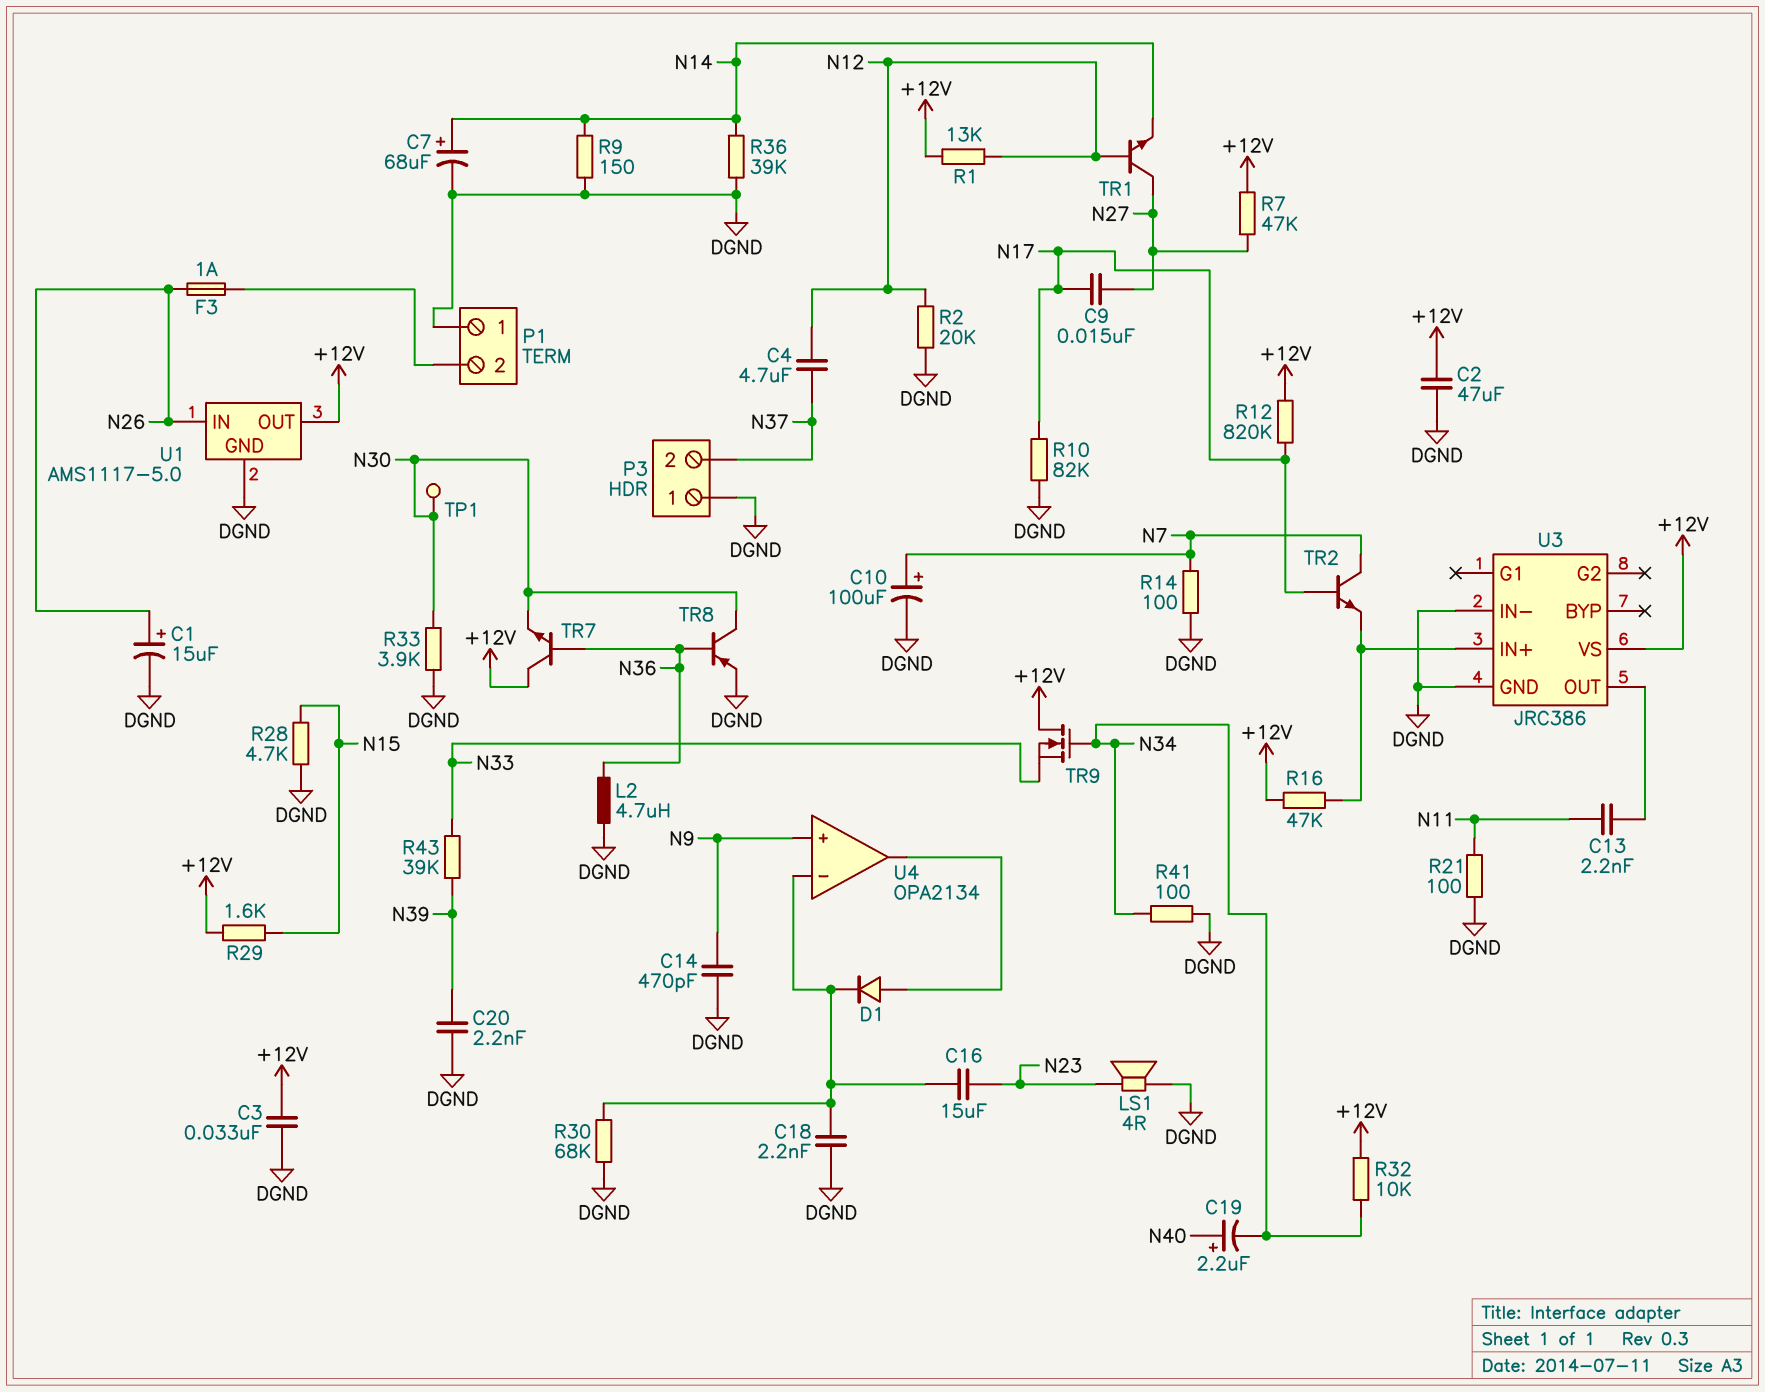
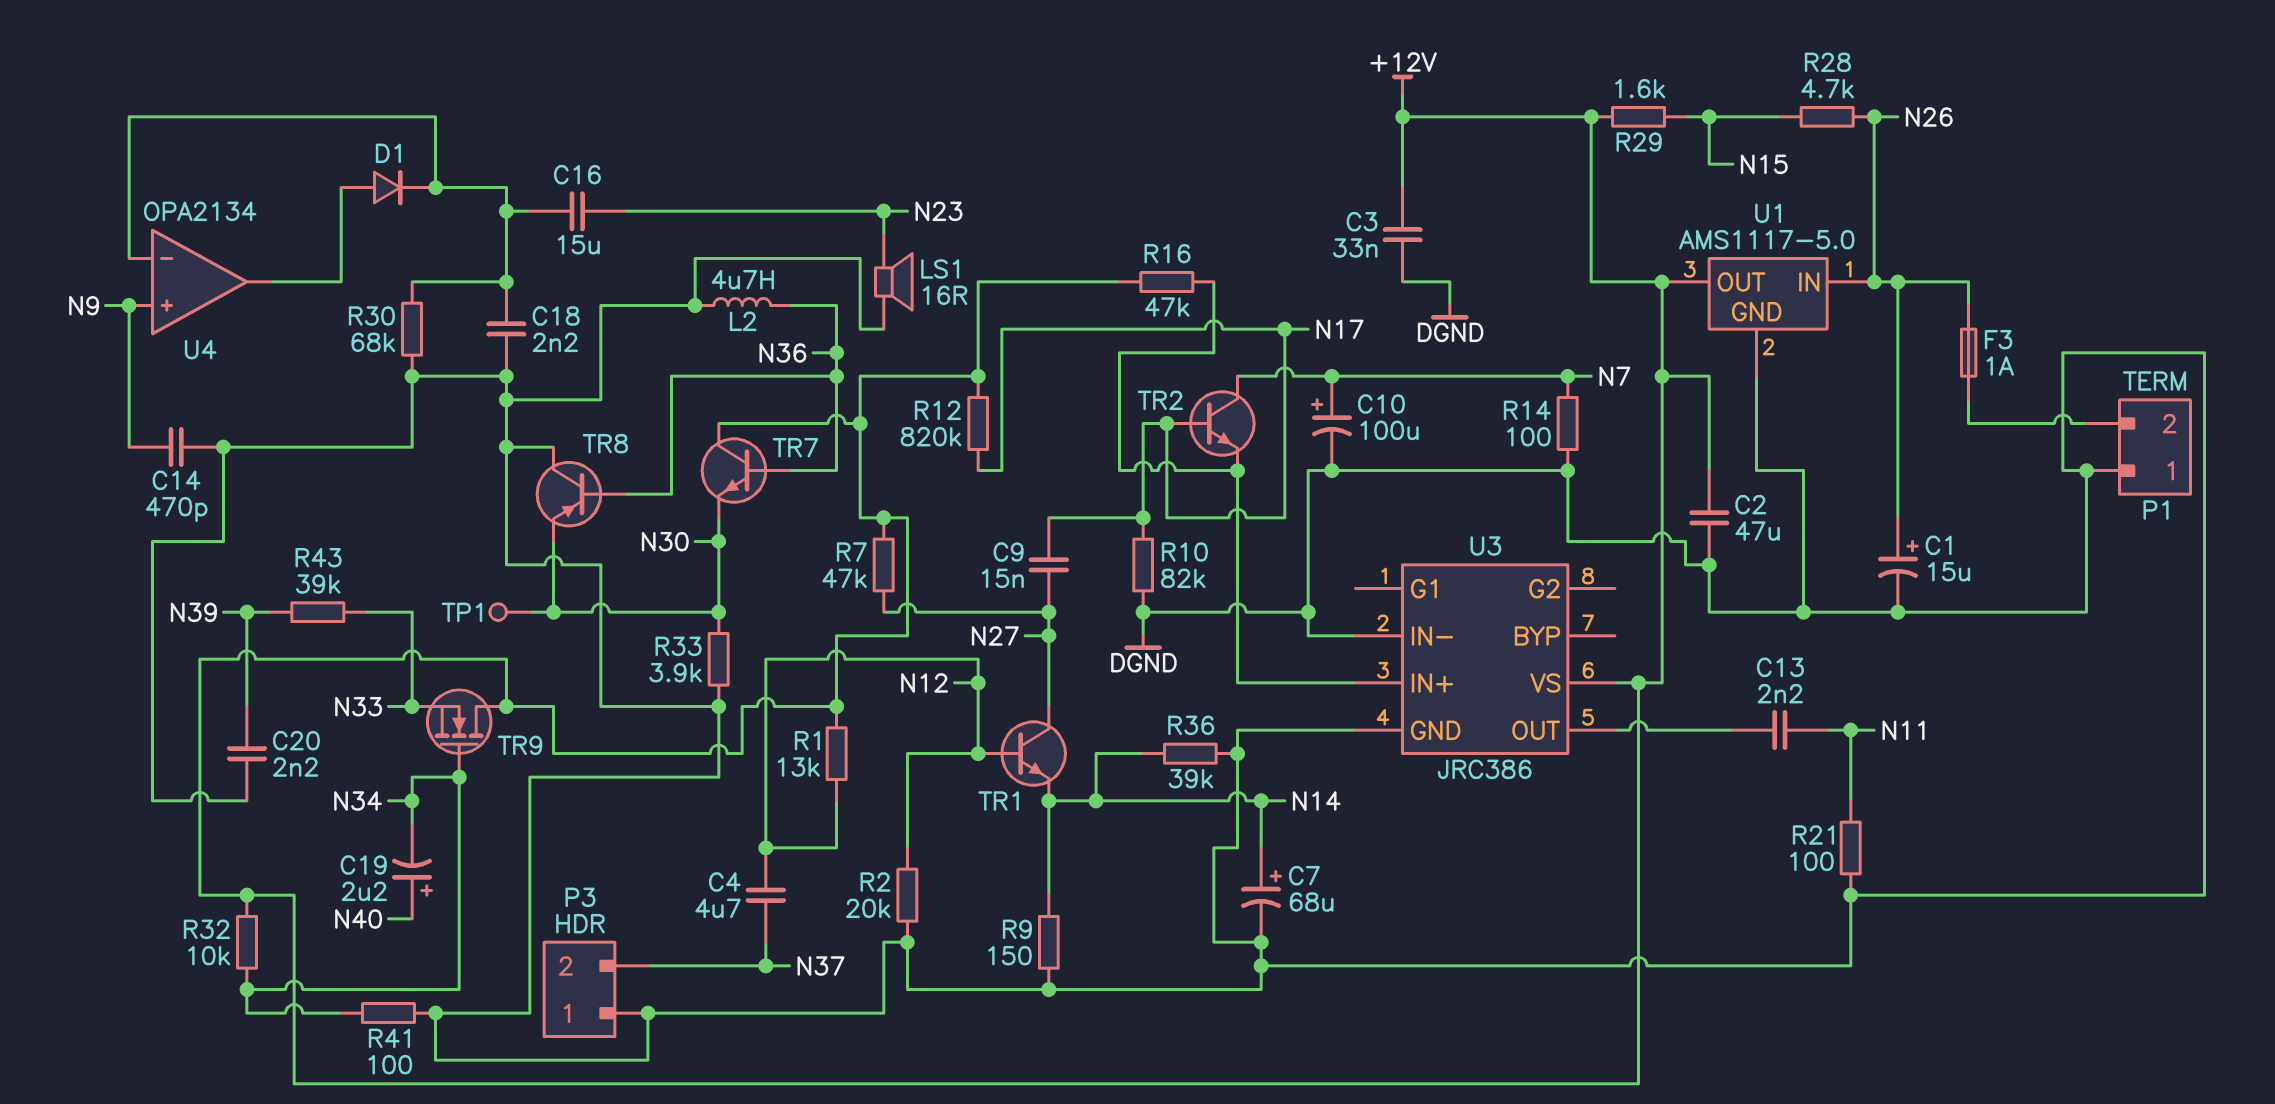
LS1: speaker 4R (DGND, N23) -> speaker 16R (DGND, N23)
R28: 4.7k (DGND, N15) -> 4.7k (N15, N26)
TR8: PNP (B N36, C N30, E DGND) -> PNP (B N36, C DGND, E N30)

